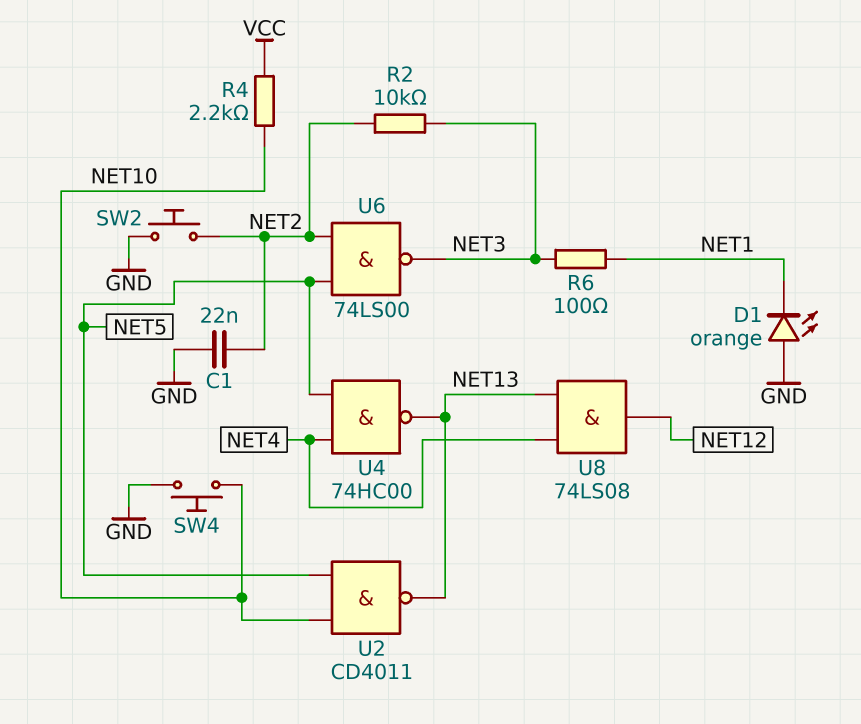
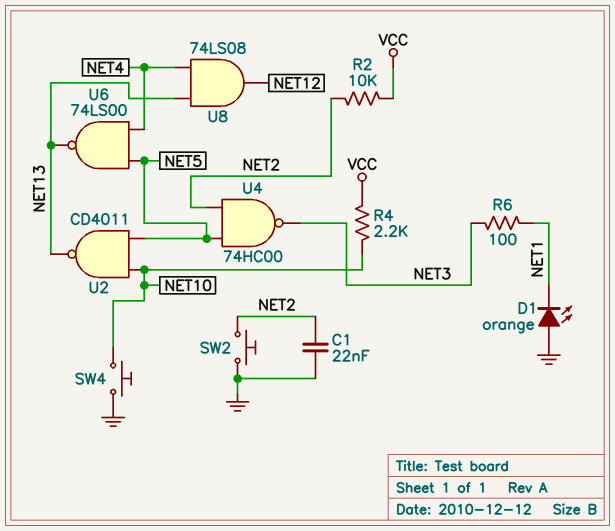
R2: 10k (NET2, NET3) -> 10k (NET2, VCC)
U4: NAND 74HC00 (in NET4, in NET5, out NET13) -> NAND 74HC00 (in NET2, in NET5, out NET3)
U6: NAND 74LS00 (in NET2, in NET5, out NET3) -> NAND 74LS00 (in NET4, in NET5, out NET13)

